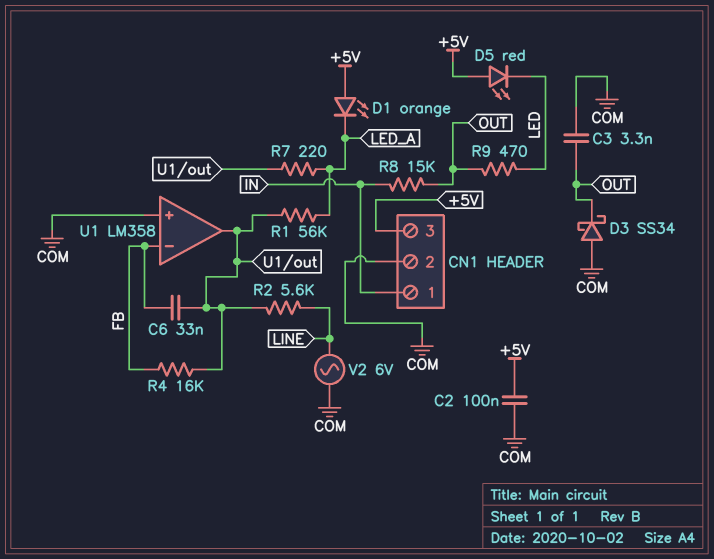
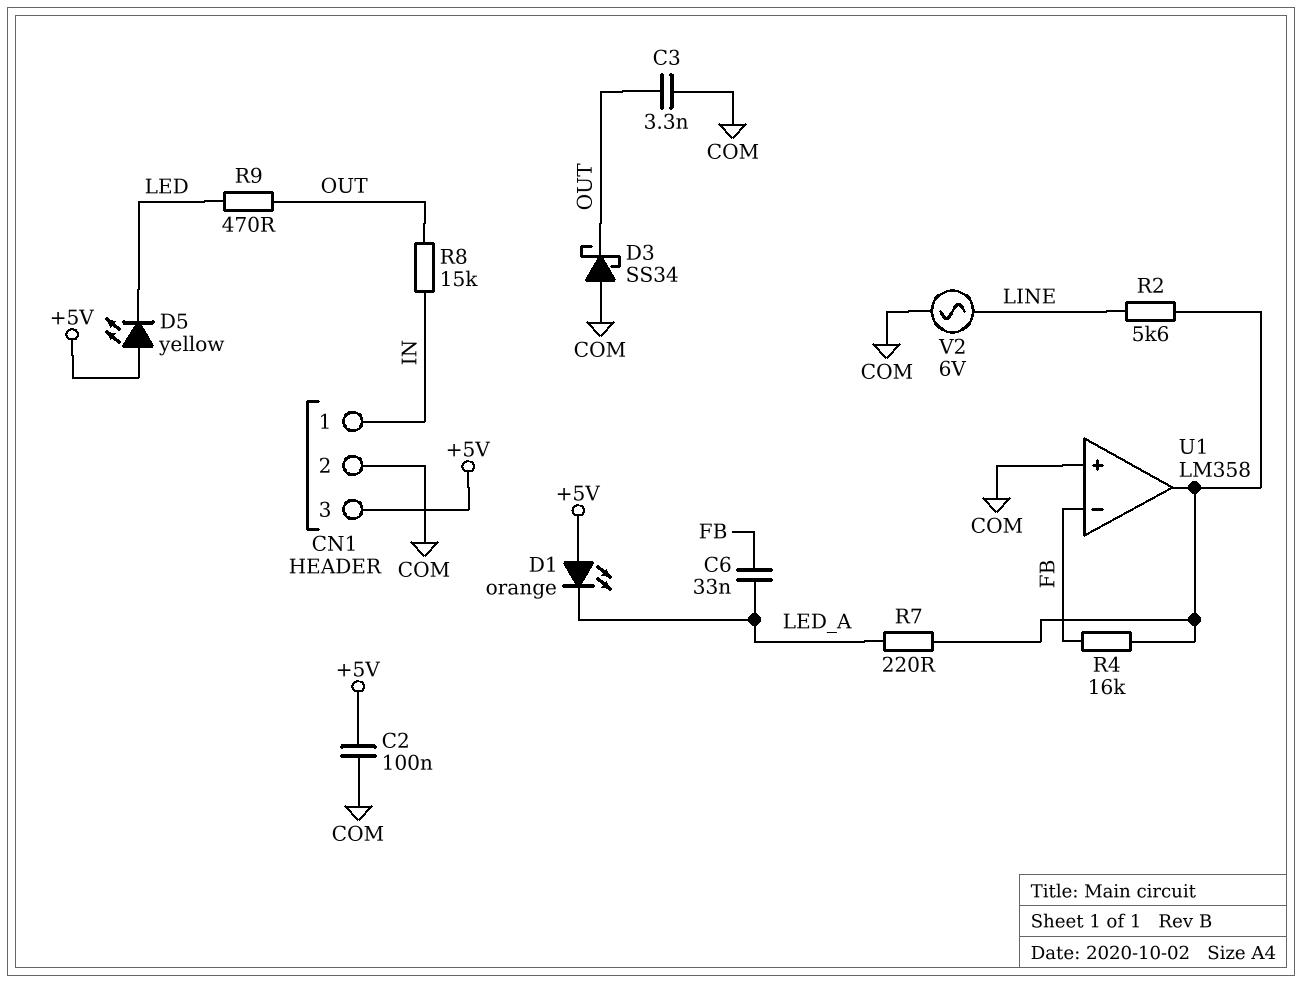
C6: 33nF (FB, U1/out) -> 33nF (FB, LED_A)
D5: LED red (A +5V, K LED) -> LED yellow (A +5V, K LED)
R1: 56k (LED_A, U1/out) -> none

